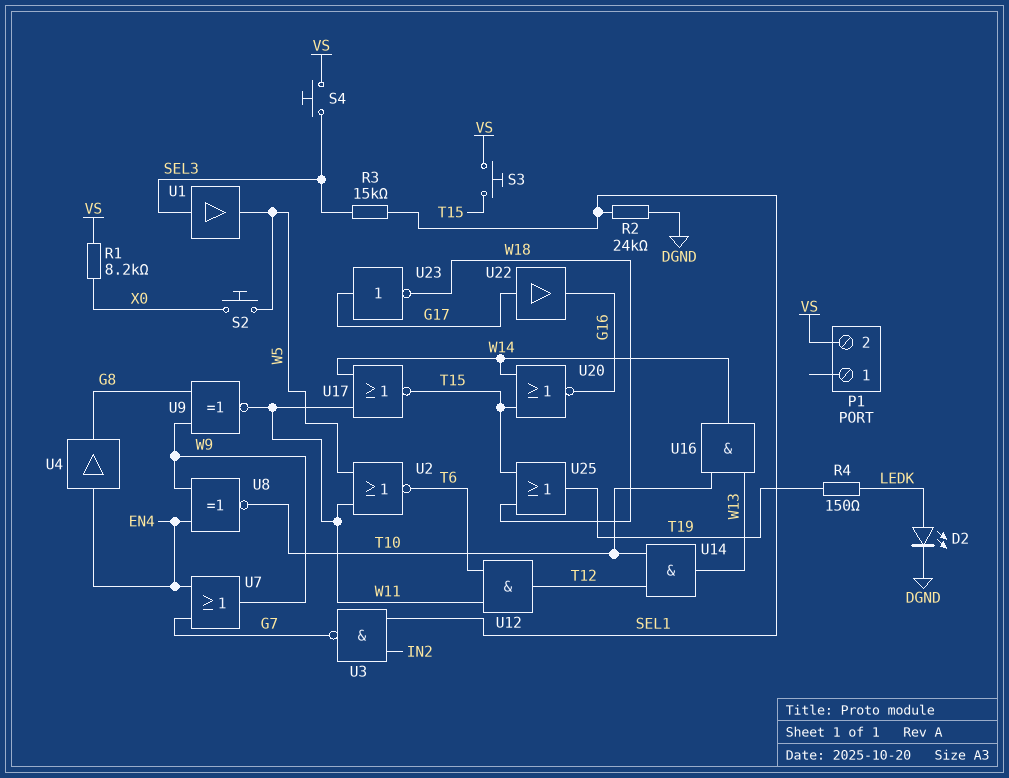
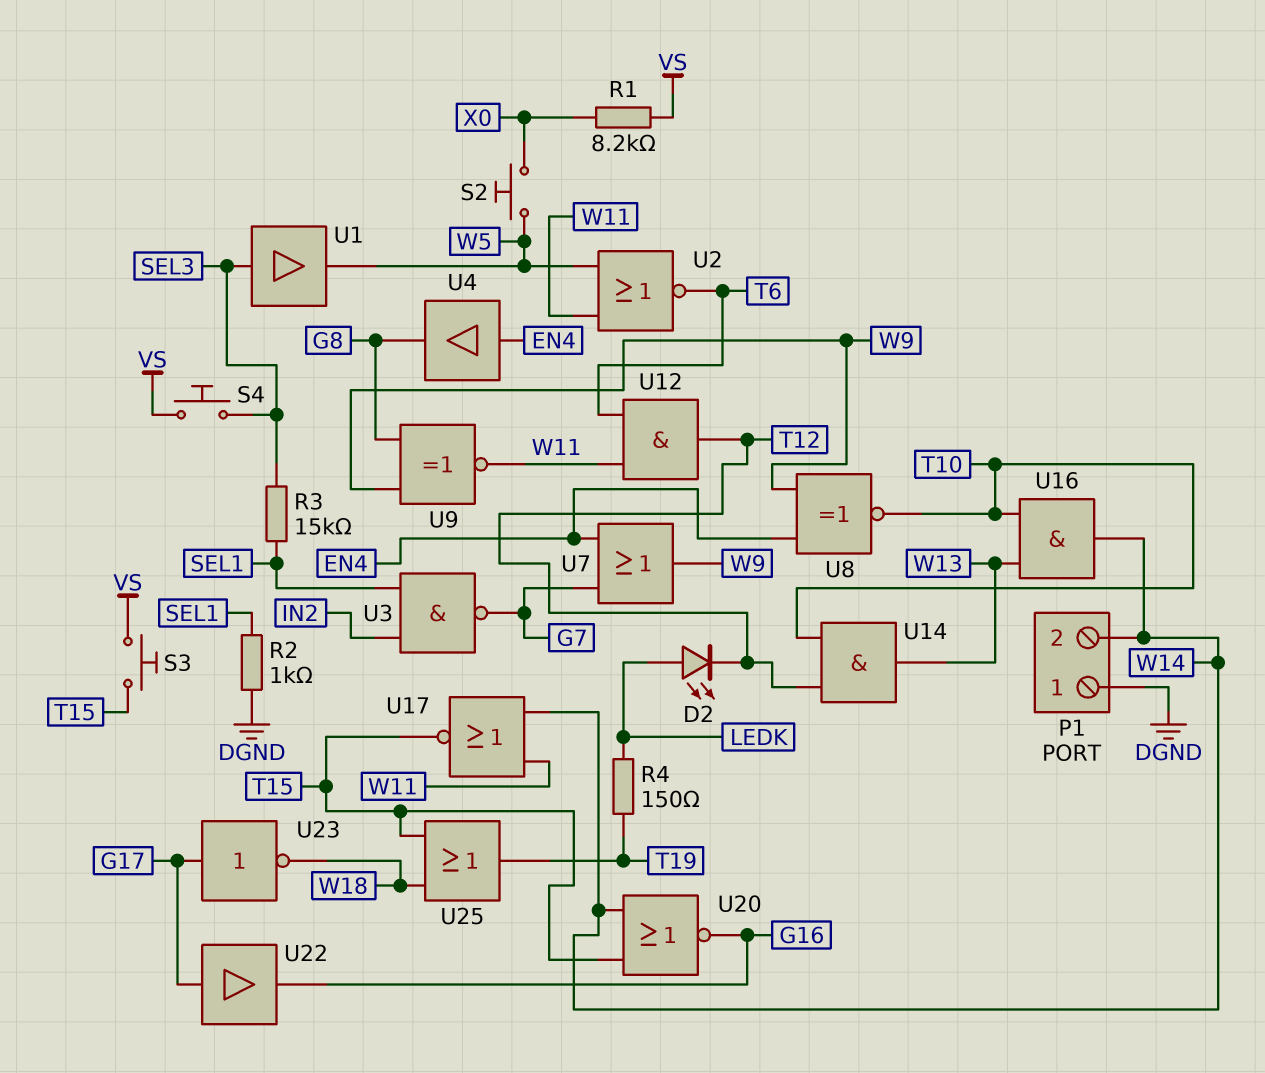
D2: LED (A LEDK, K DGND) -> LED (A LEDK, K T12)
P1 pin 1: none -> DGND
P1 pin 2: VS -> W14
R2: 24k (DGND, SEL1) -> 1k (DGND, SEL1)

